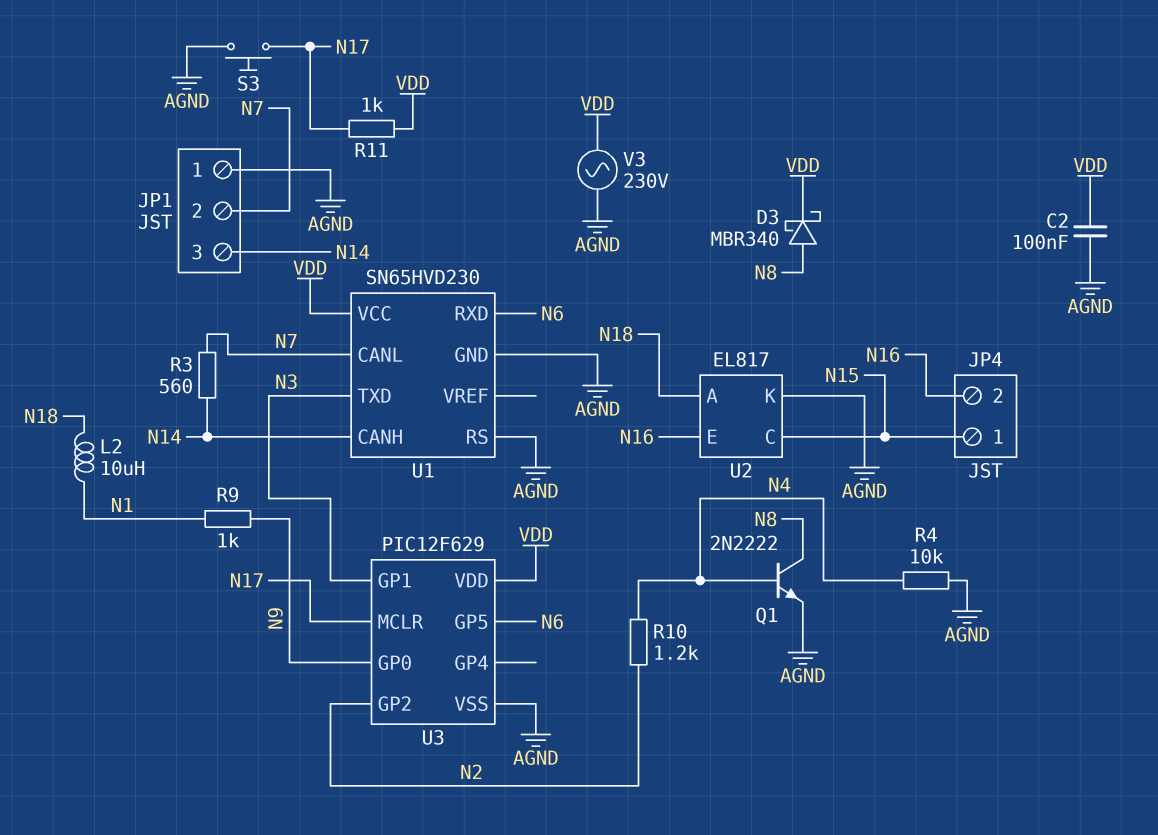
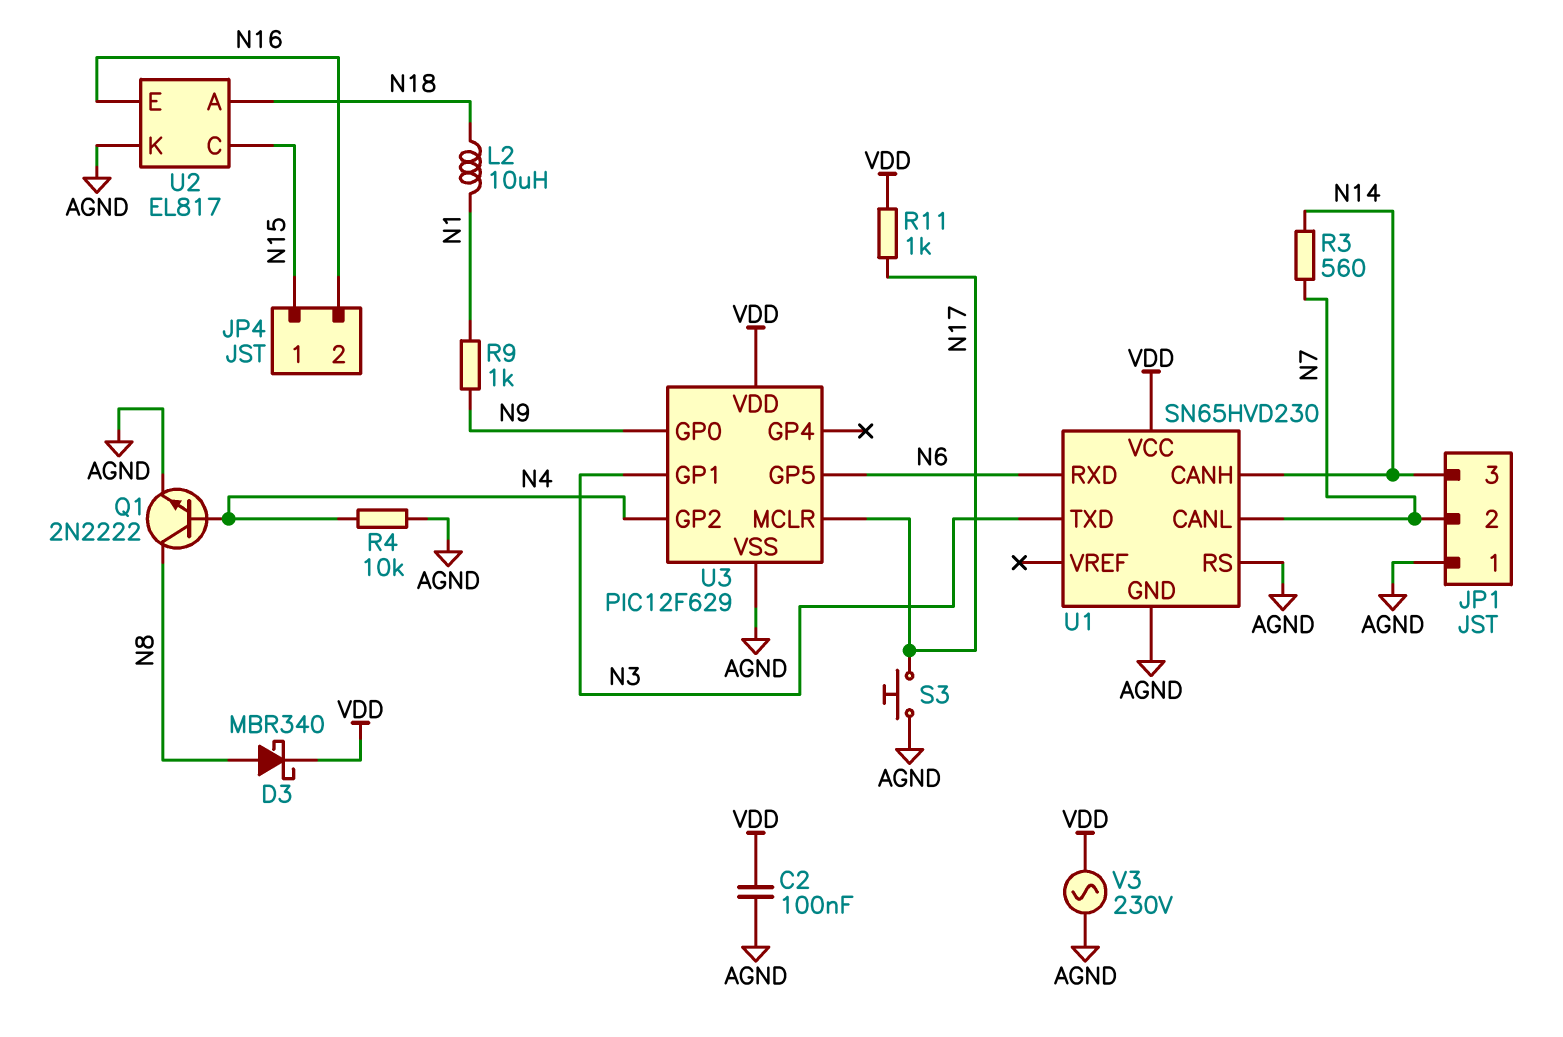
R10: 1.2k (N2, N4) -> none
U3 pin GP2: N2 -> N4

